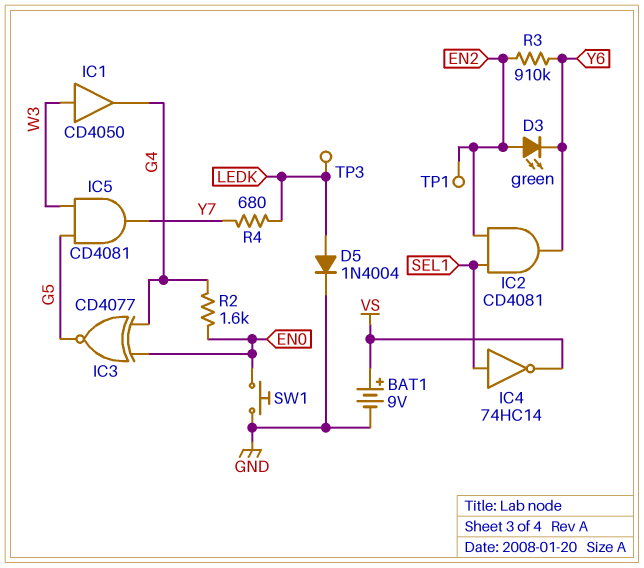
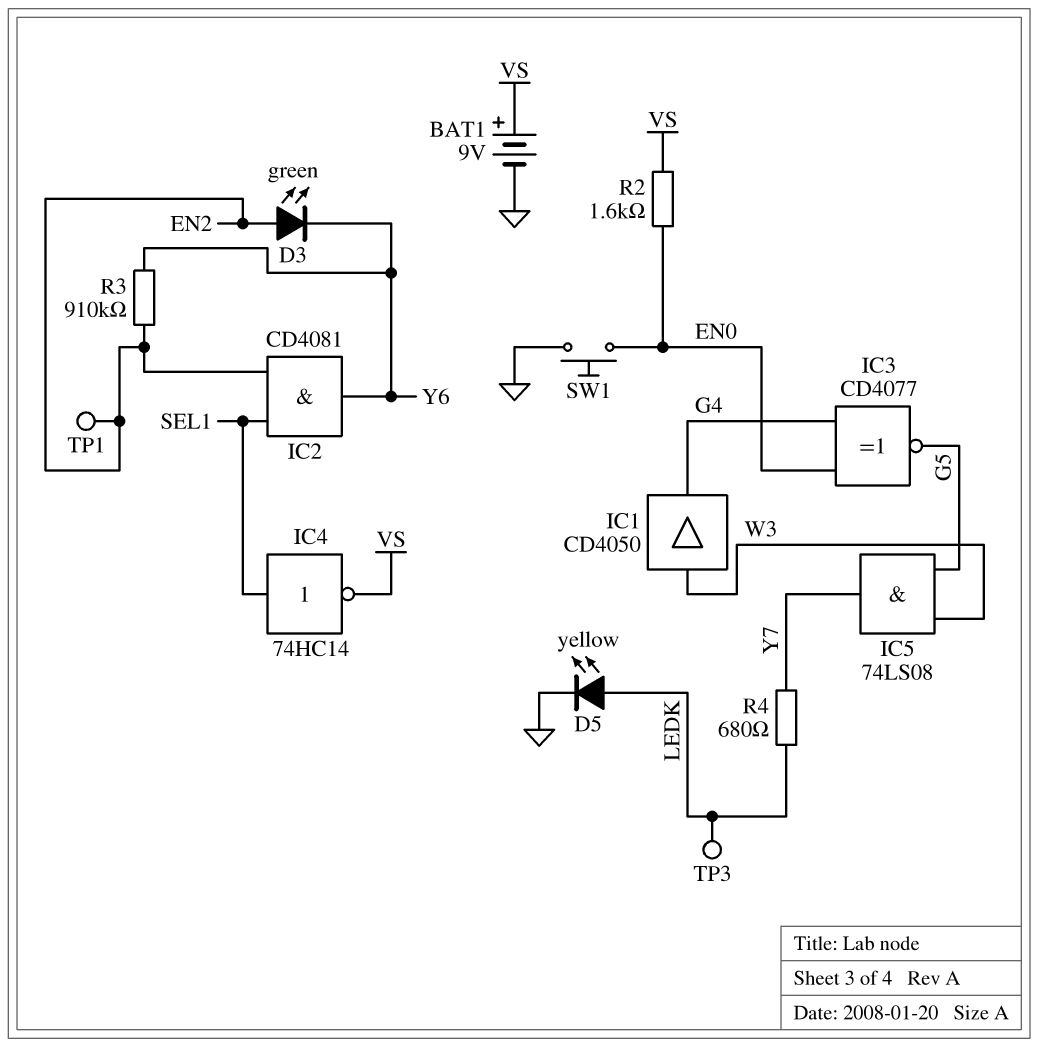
D5: diode 1N4004 (A LEDK, K GND) -> LED yellow (A LEDK, K GND)
IC5: AND CD4081 (in G5, in W3, out Y7) -> AND 74LS08 (in G5, in W3, out Y7)
R2: 1.6k (EN0, G4) -> 1.6k (EN0, VS)

